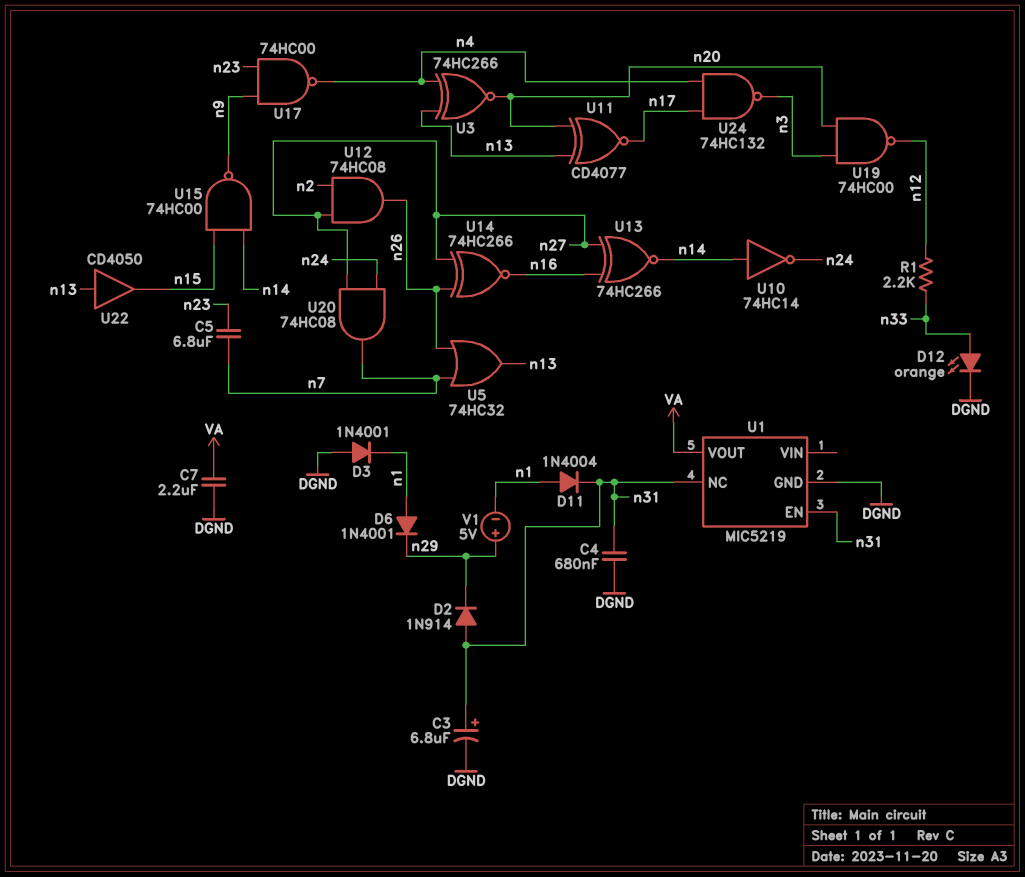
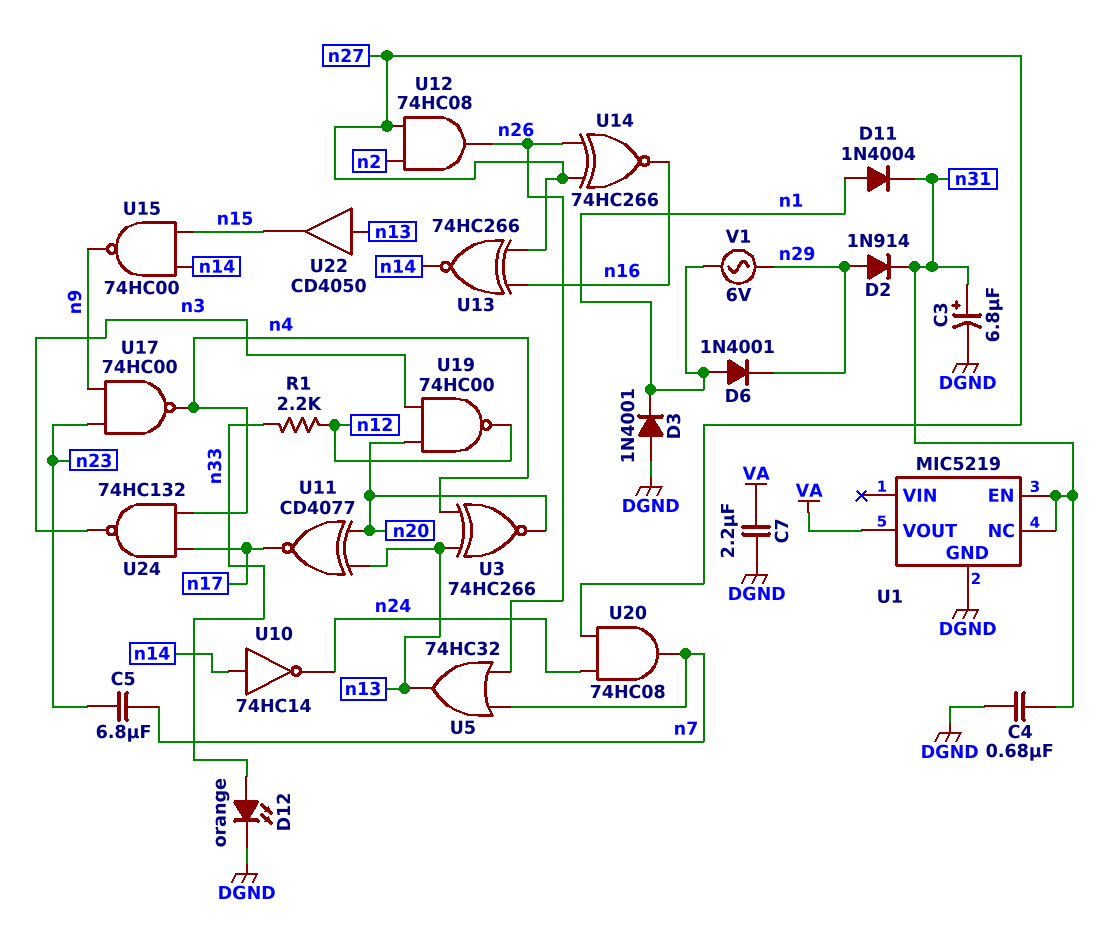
D2: diode 1N914 (A n31, K n29) -> diode 1N914 (A n29, K n31)
V1: 5V (plus n29, minus n1) -> AC 6V (n1, n29)

